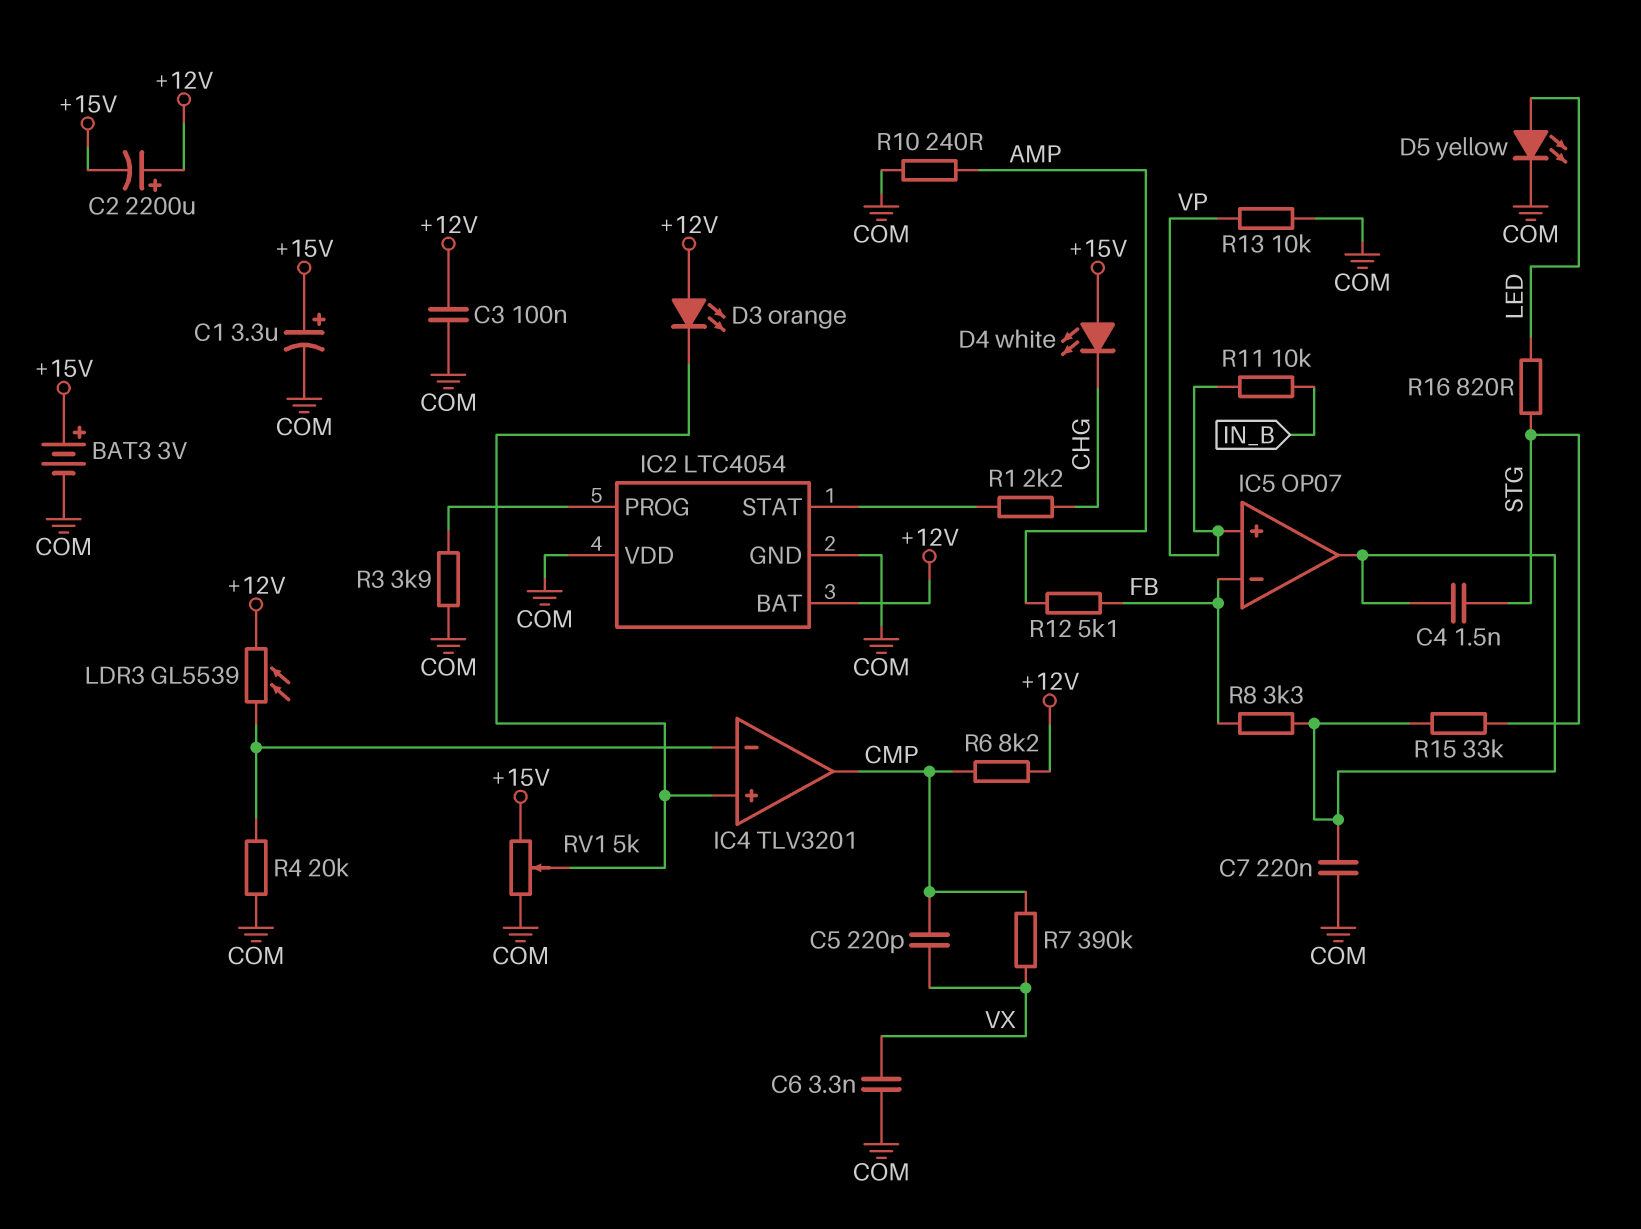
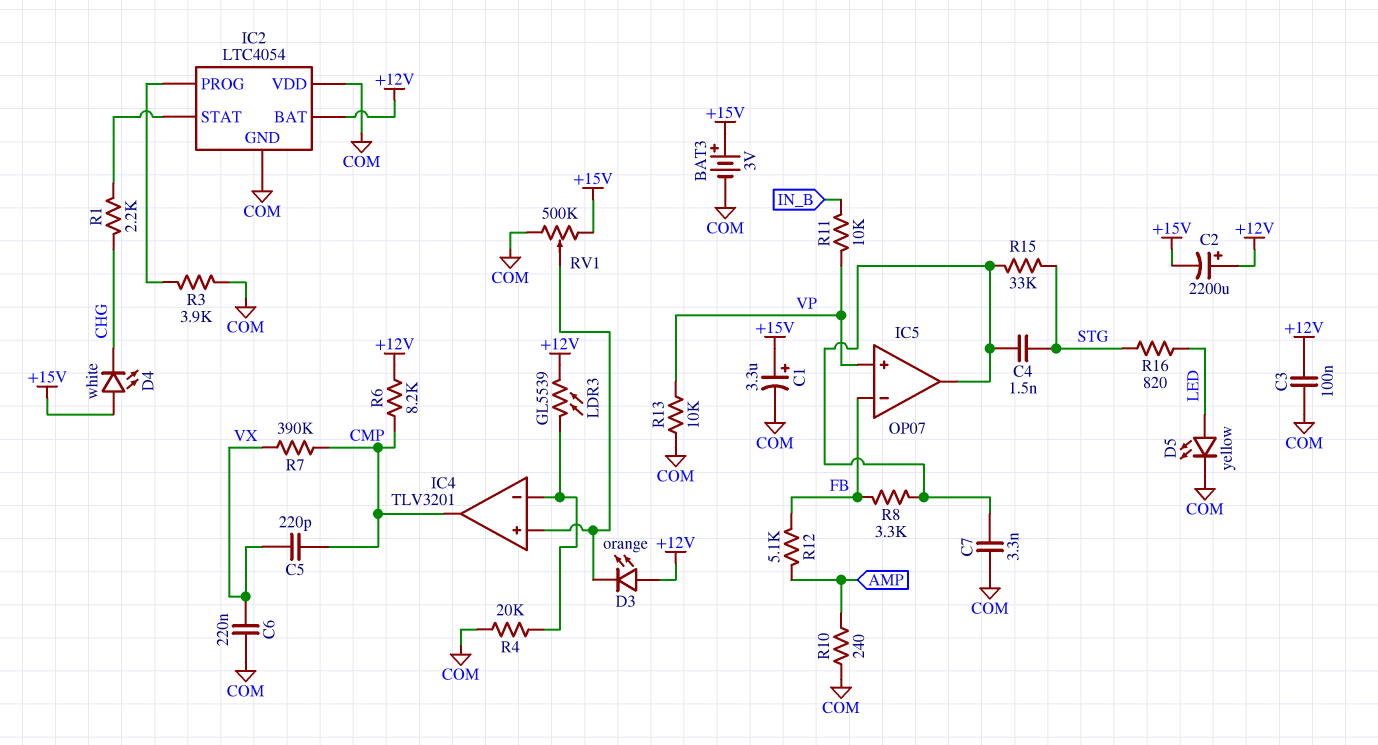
C6: 3.3nF (COM, VX) -> 220nF (COM, VX)
C7: 220nF (COM, IC5/out) -> 3.3nF (COM, IC5/out)
RV1: 5k (+15V, COM, wiper IC4/in+) -> 500k (+15V, COM, wiper IC4/in+)

